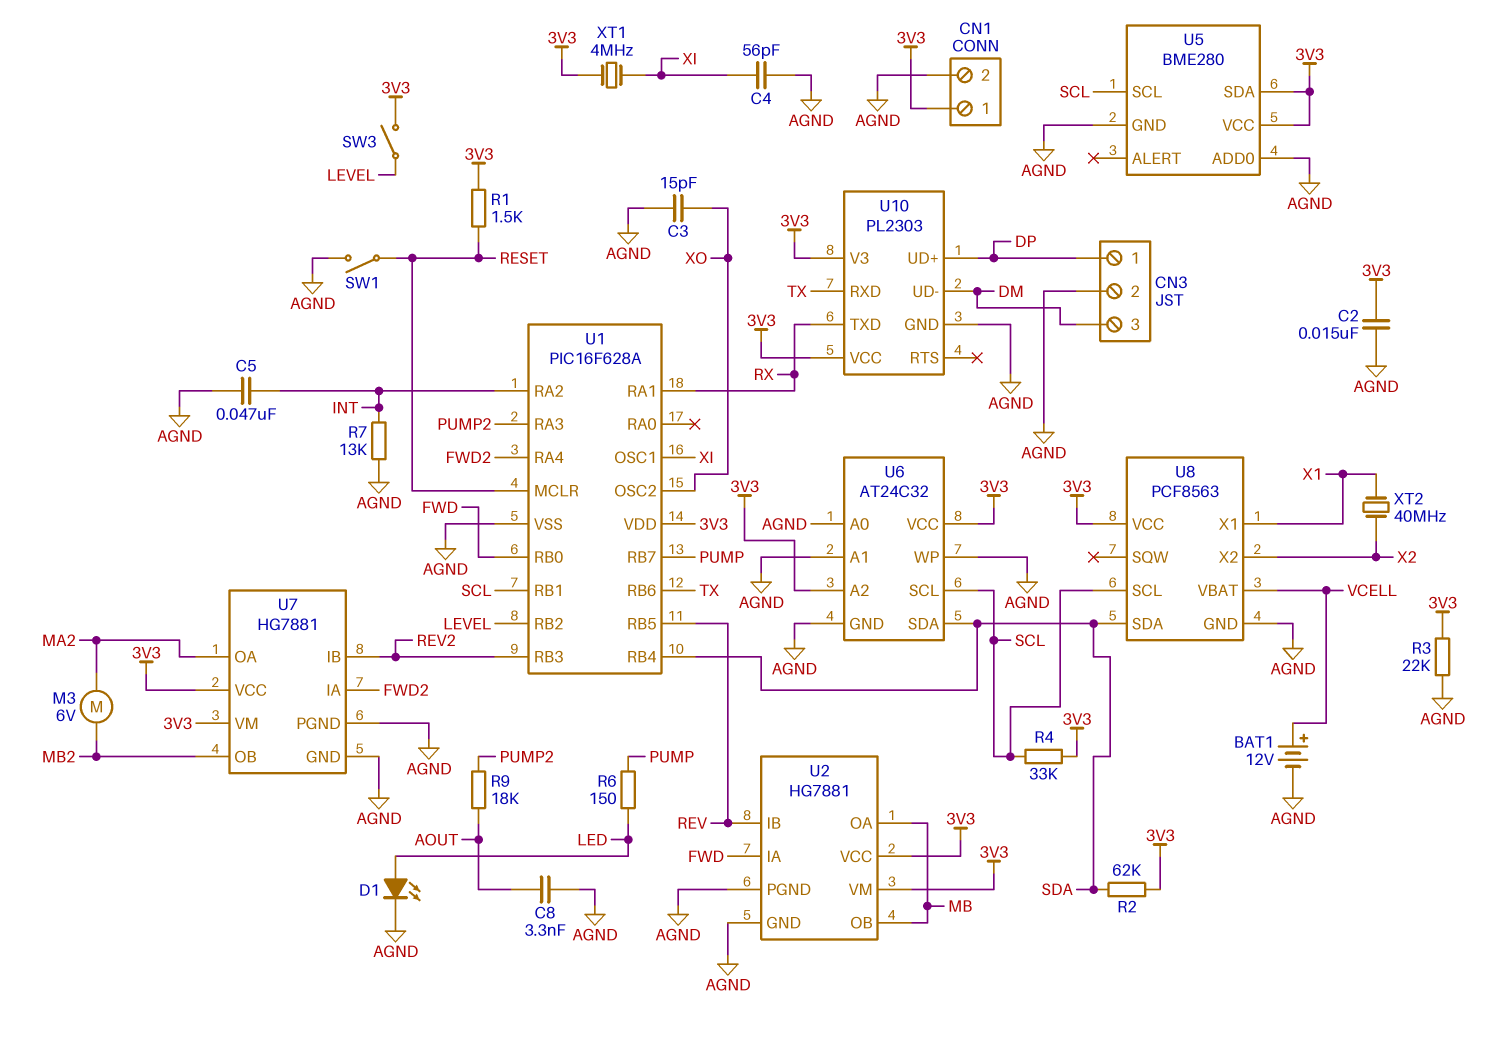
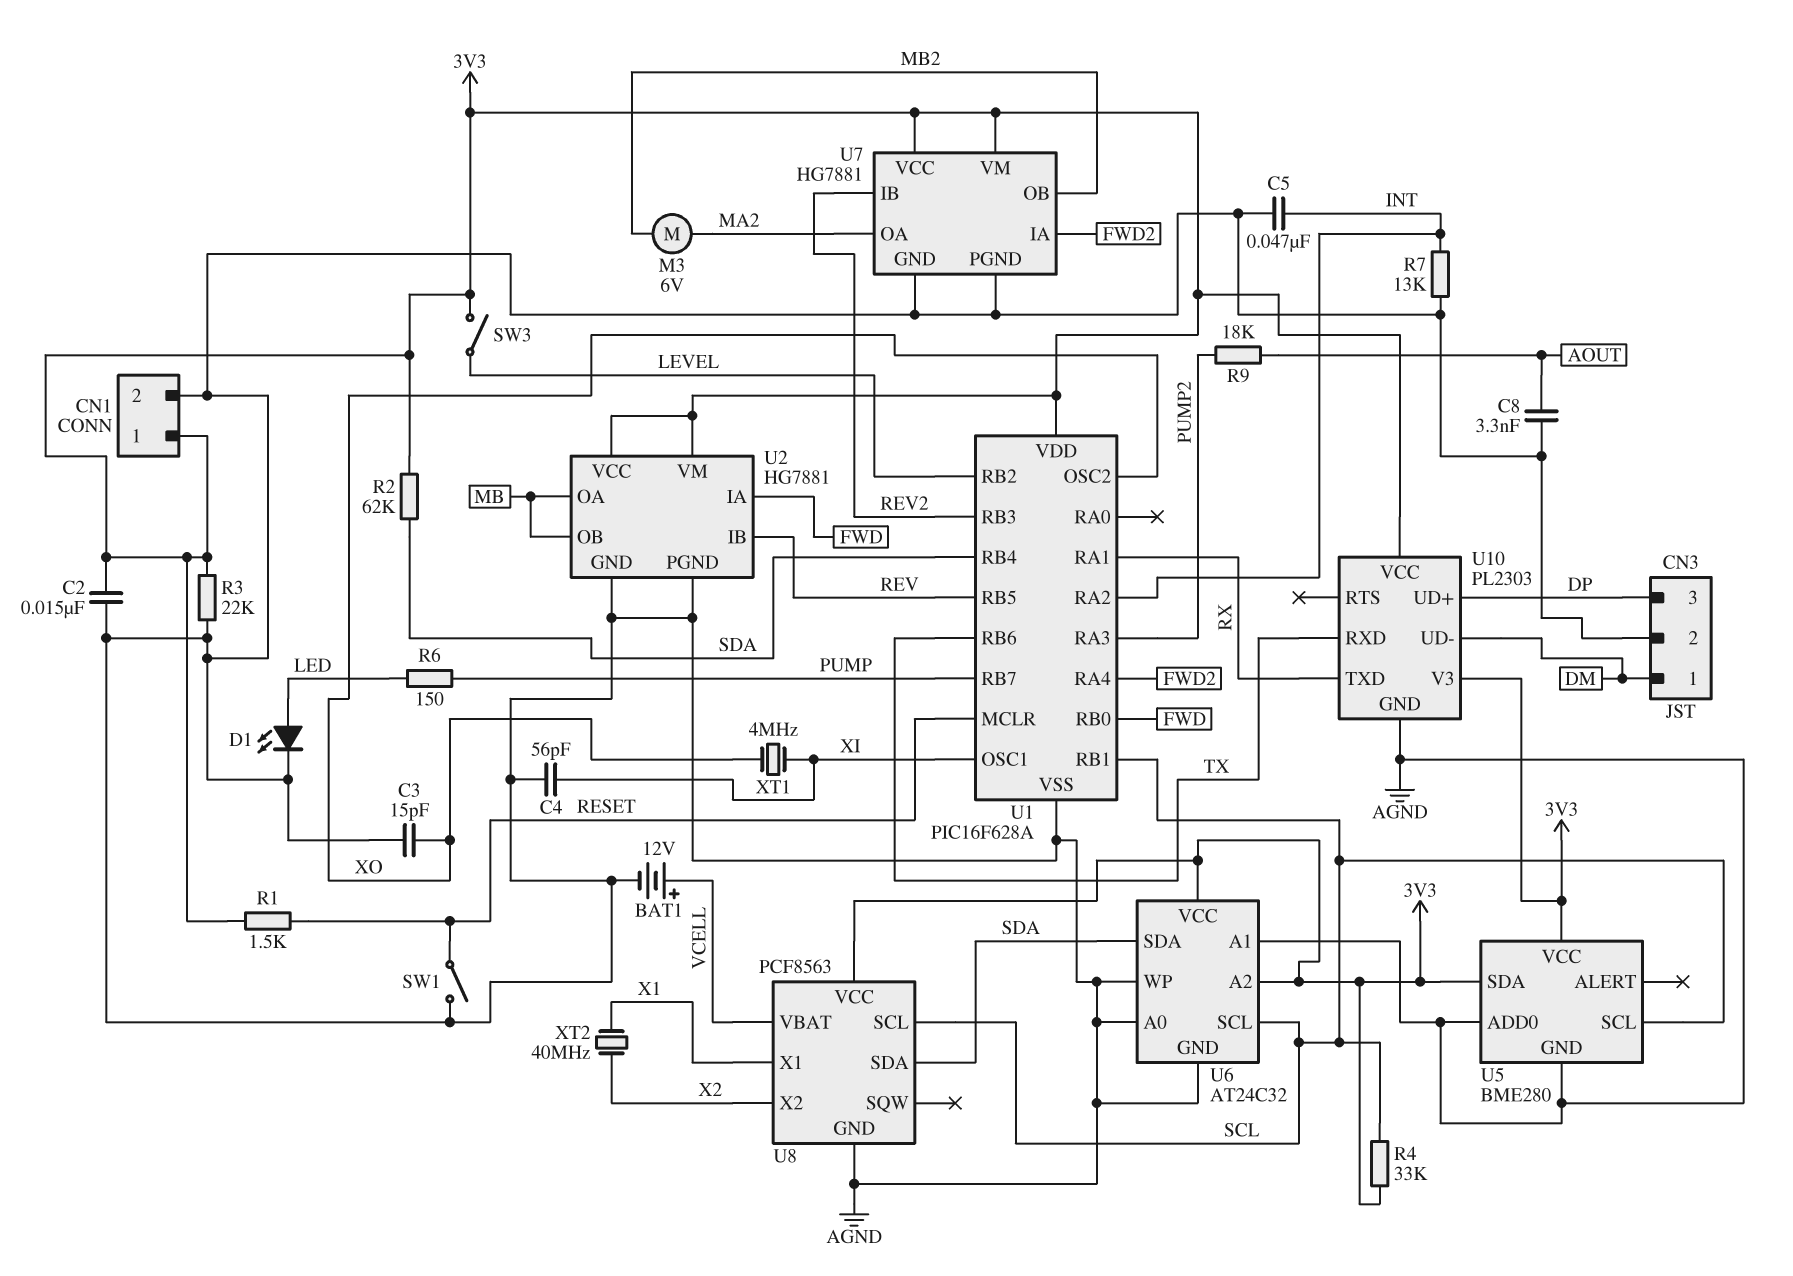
CN3 pin 1: DP -> DM
CN3 pin 3: DM -> DP
XT1: 4MHz (3V3, XI) -> 4MHz (XI, XO)

